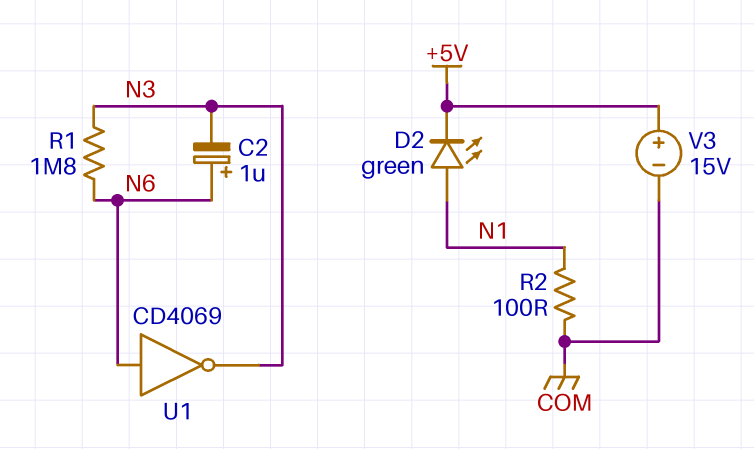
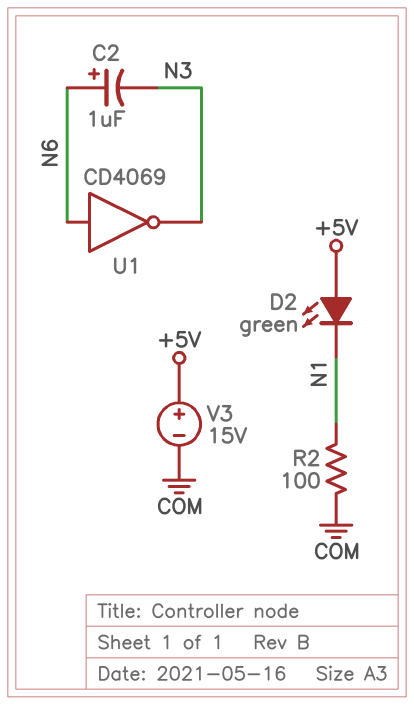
D2: LED green (A N1, K +5V) -> LED green (A +5V, K N1)
R1: 1.8M (N3, N6) -> none

